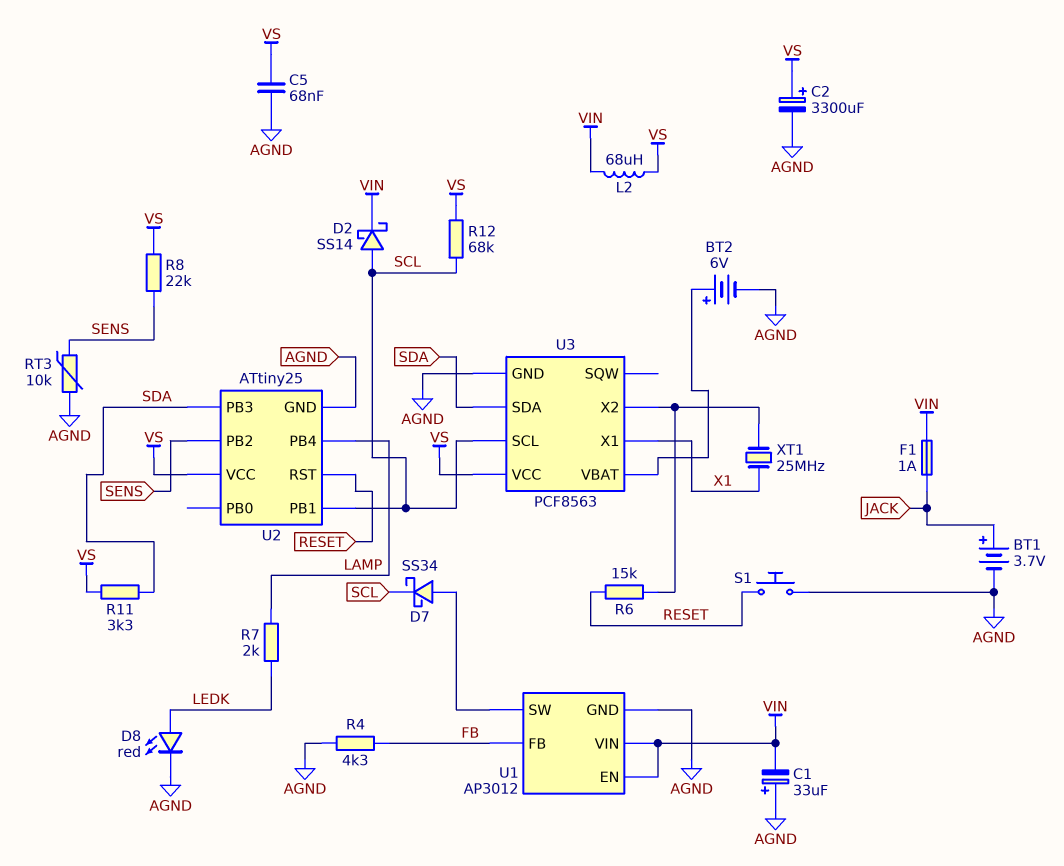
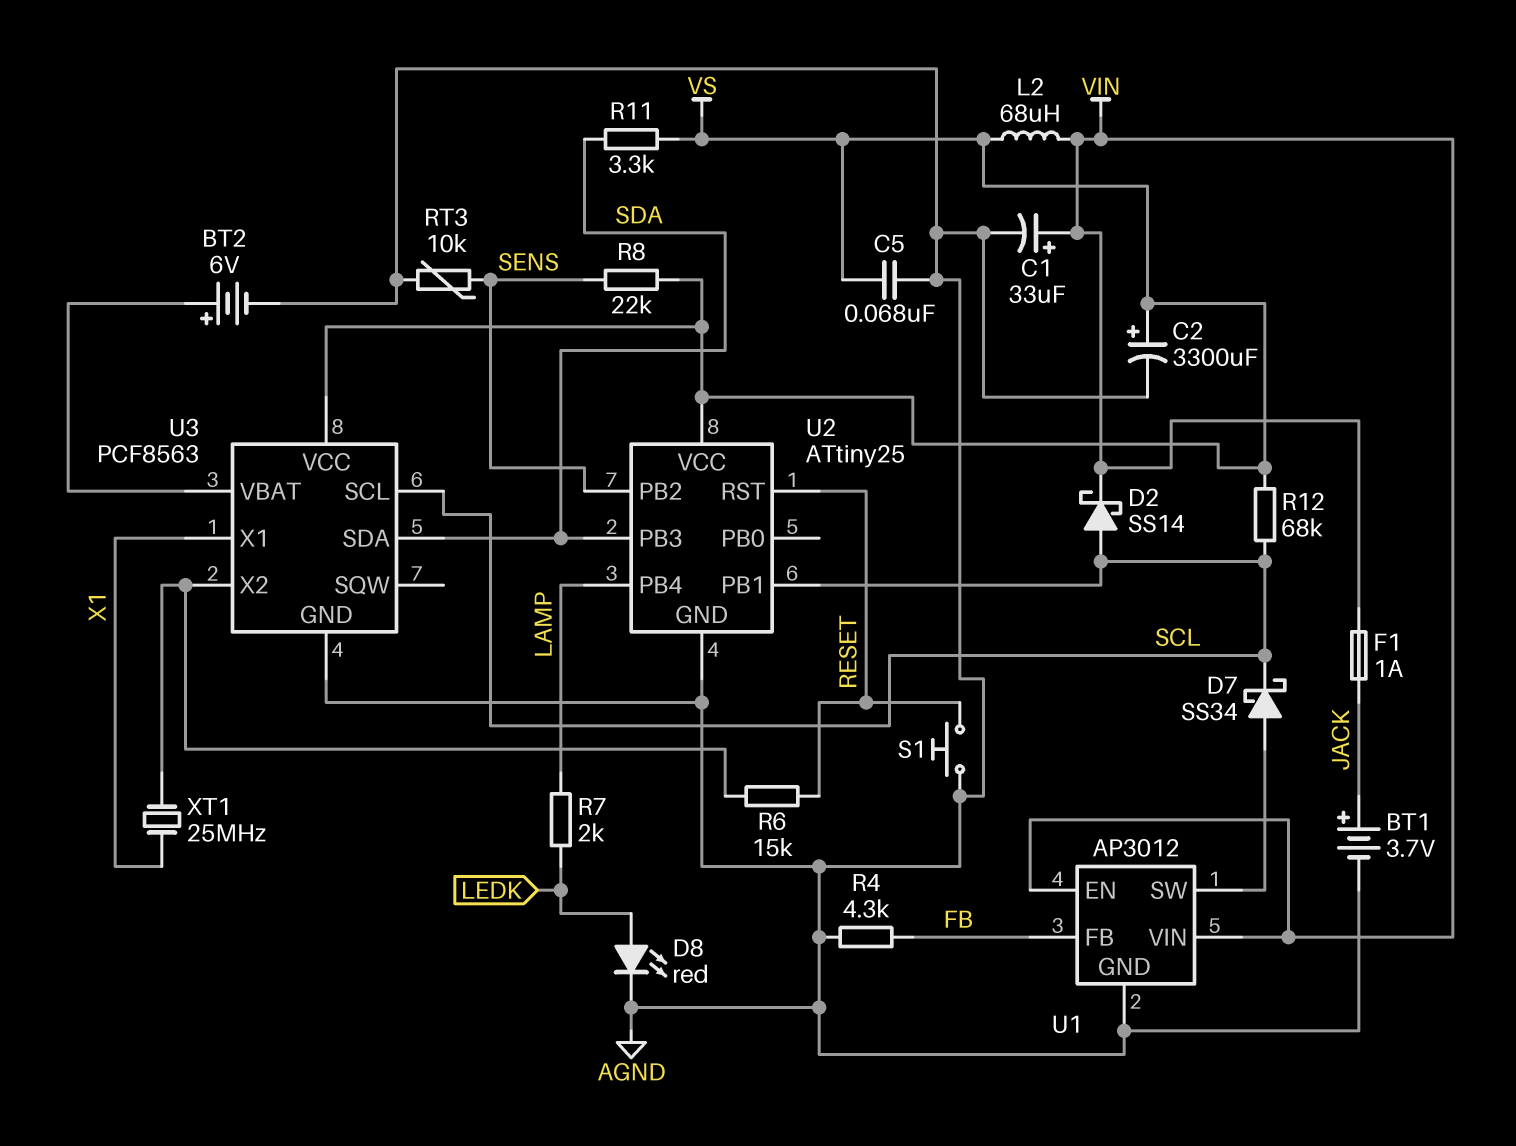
C1: 33uF (plus AGND, minus VIN) -> 33uF (plus VIN, minus AGND)

